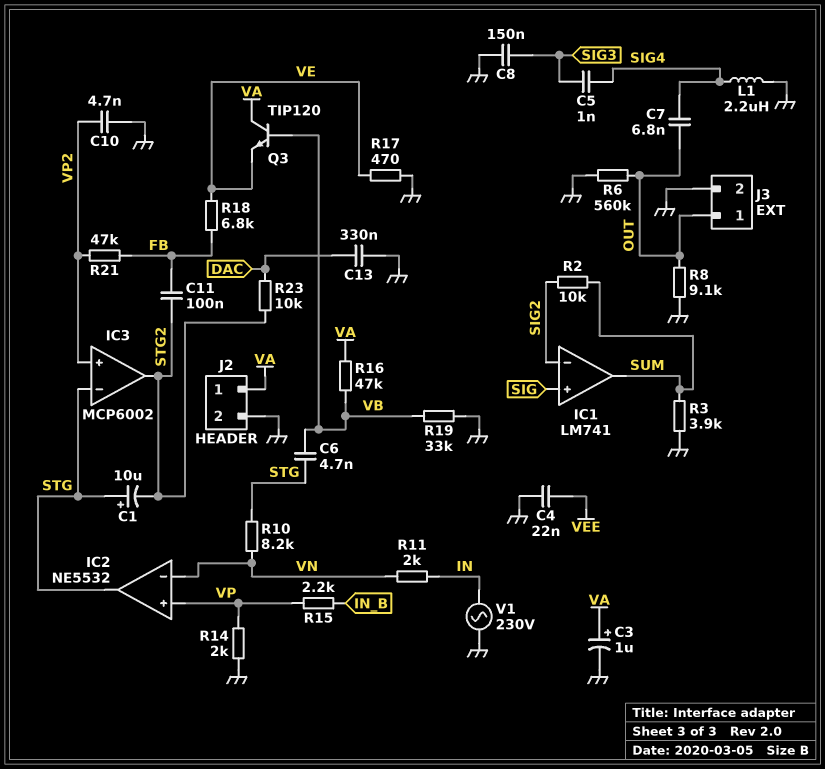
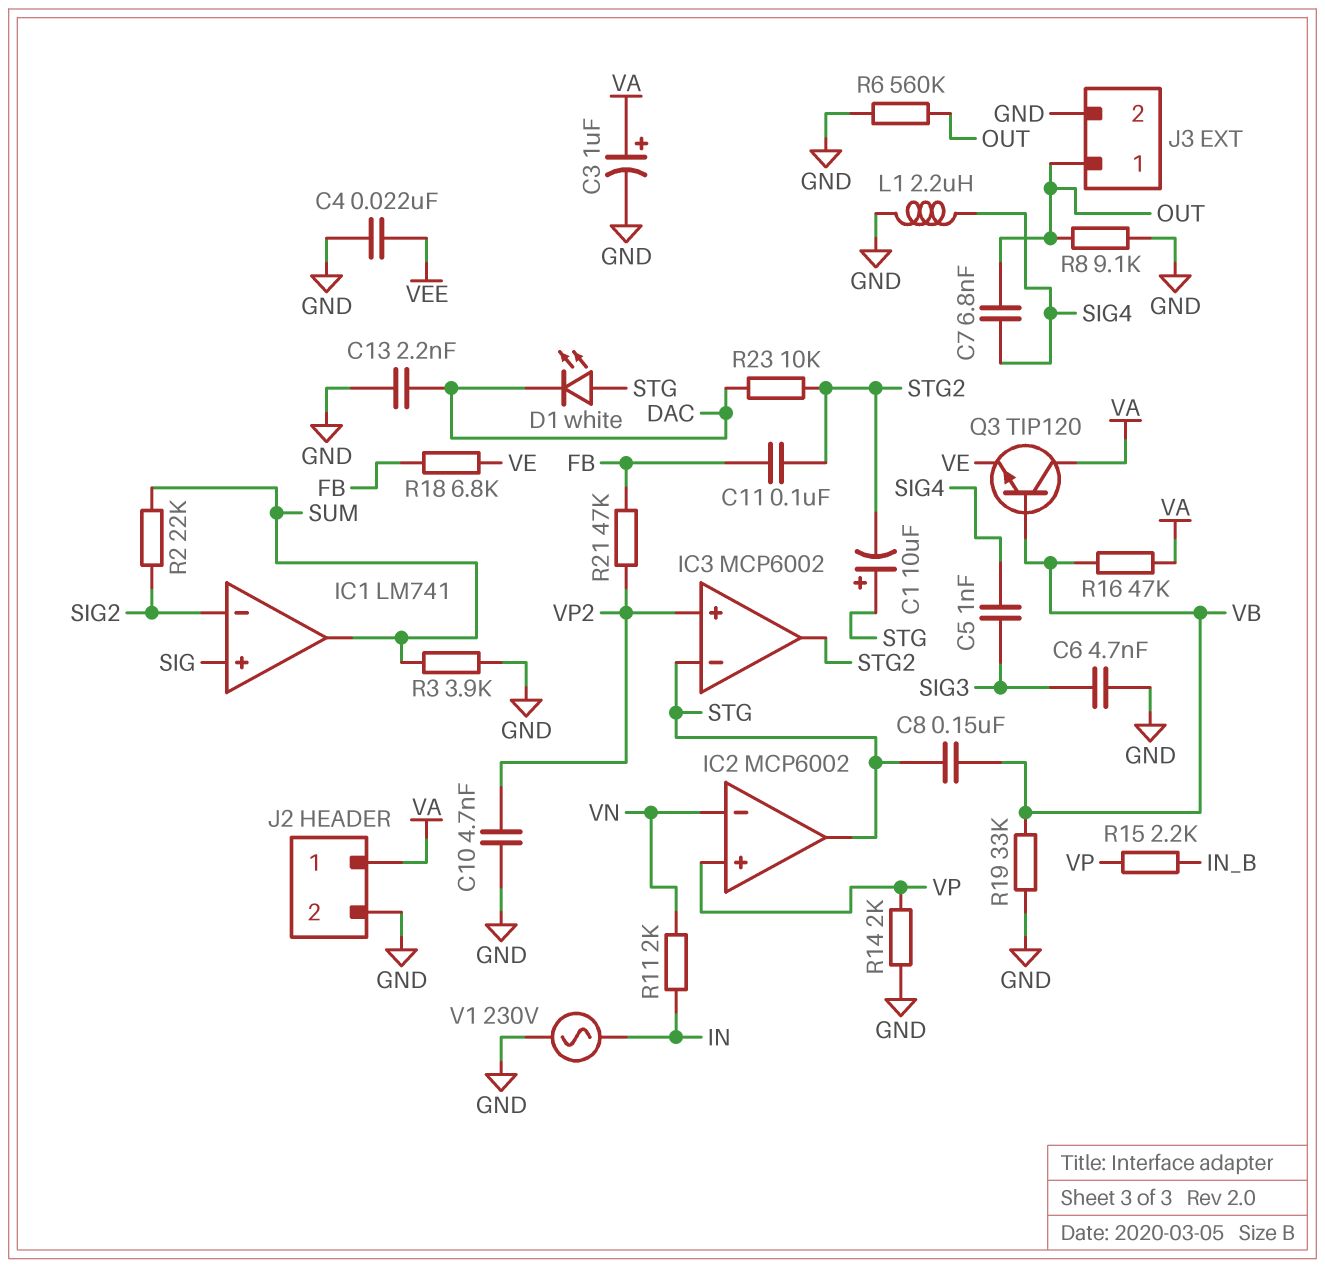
C6: 4.7nF (STG, VB) -> 4.7nF (GND, SIG3)
C8: 150nF (GND, SIG3) -> 150nF (STG, VB)
C13: 330nF (DAC, GND) -> 2.2nF (DAC, GND)
D1: none -> LED white (A STG, K DAC)
IC2: NE5532 -> MCP6002
R2: 10k (SIG2, SUM) -> 22k (SIG2, SUM)
R10: 8.2k (STG, VN) -> none
R17: 470 (GND, VE) -> none

